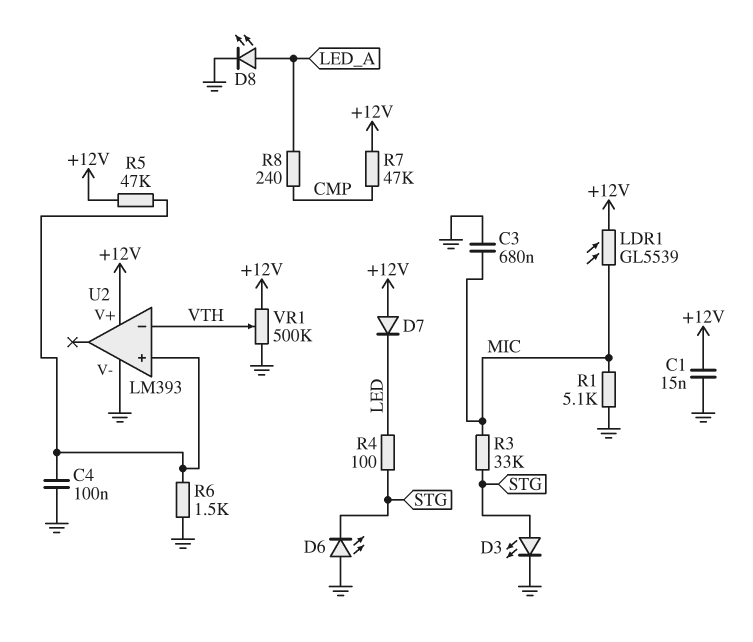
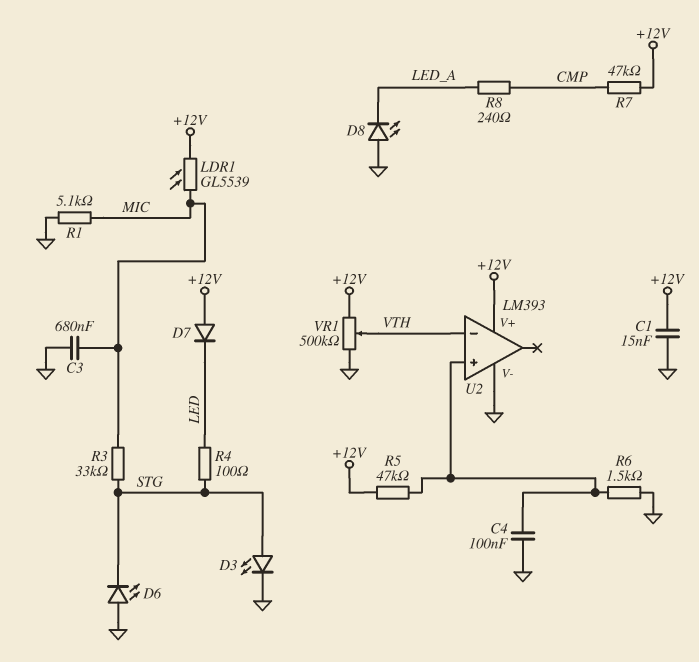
D8: LED (A LED_A, K GND) -> LED (A GND, K LED_A)

